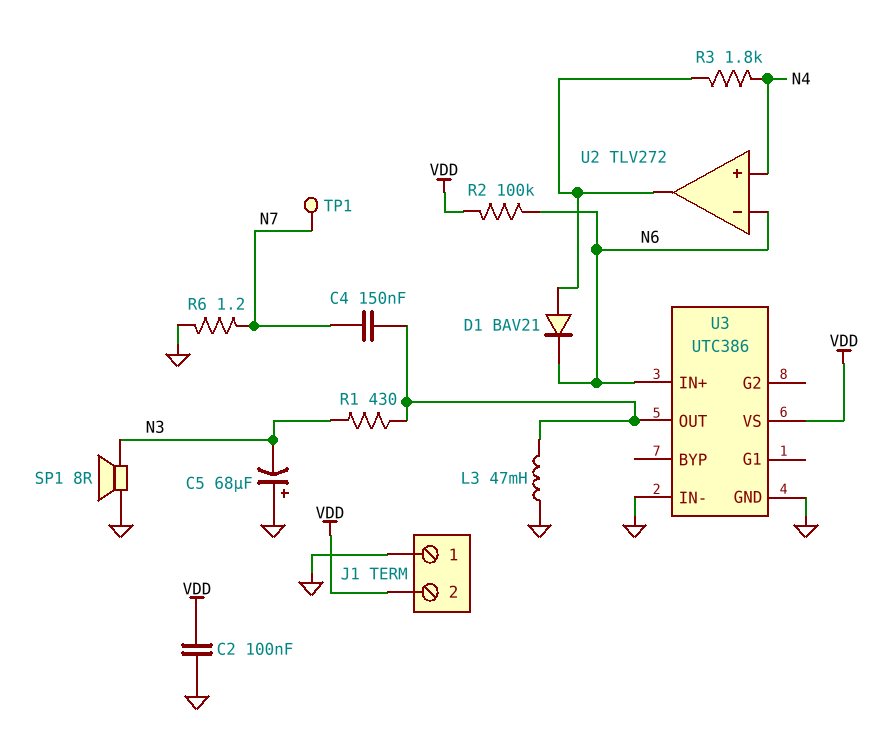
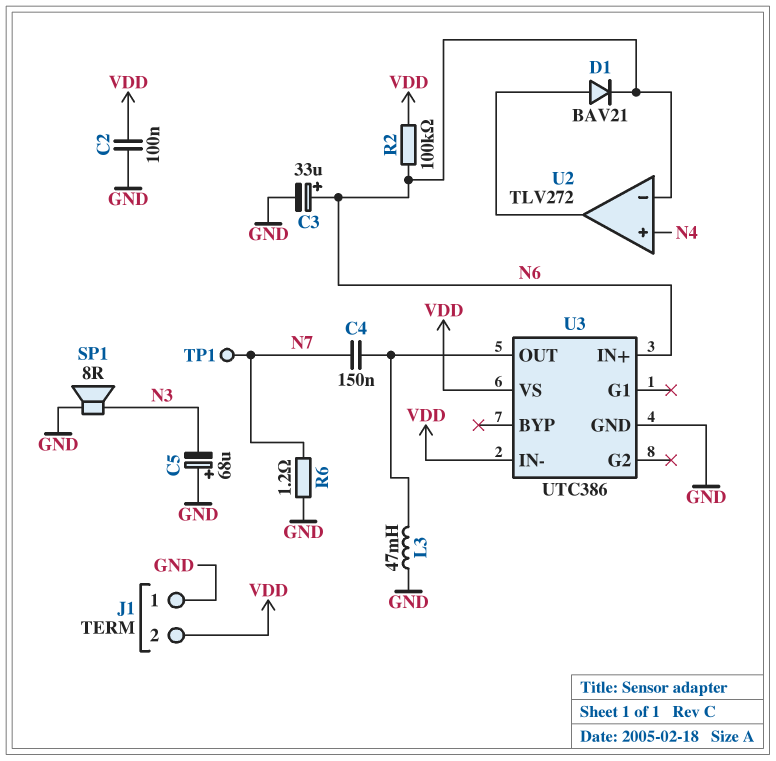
C3: none -> 33uF (plus N6, minus GND)
R1: 430 (N3, U3/OUT) -> none
R3: 1.8k (N4, U2/out) -> none
U3 pin IN-: GND -> VDD

